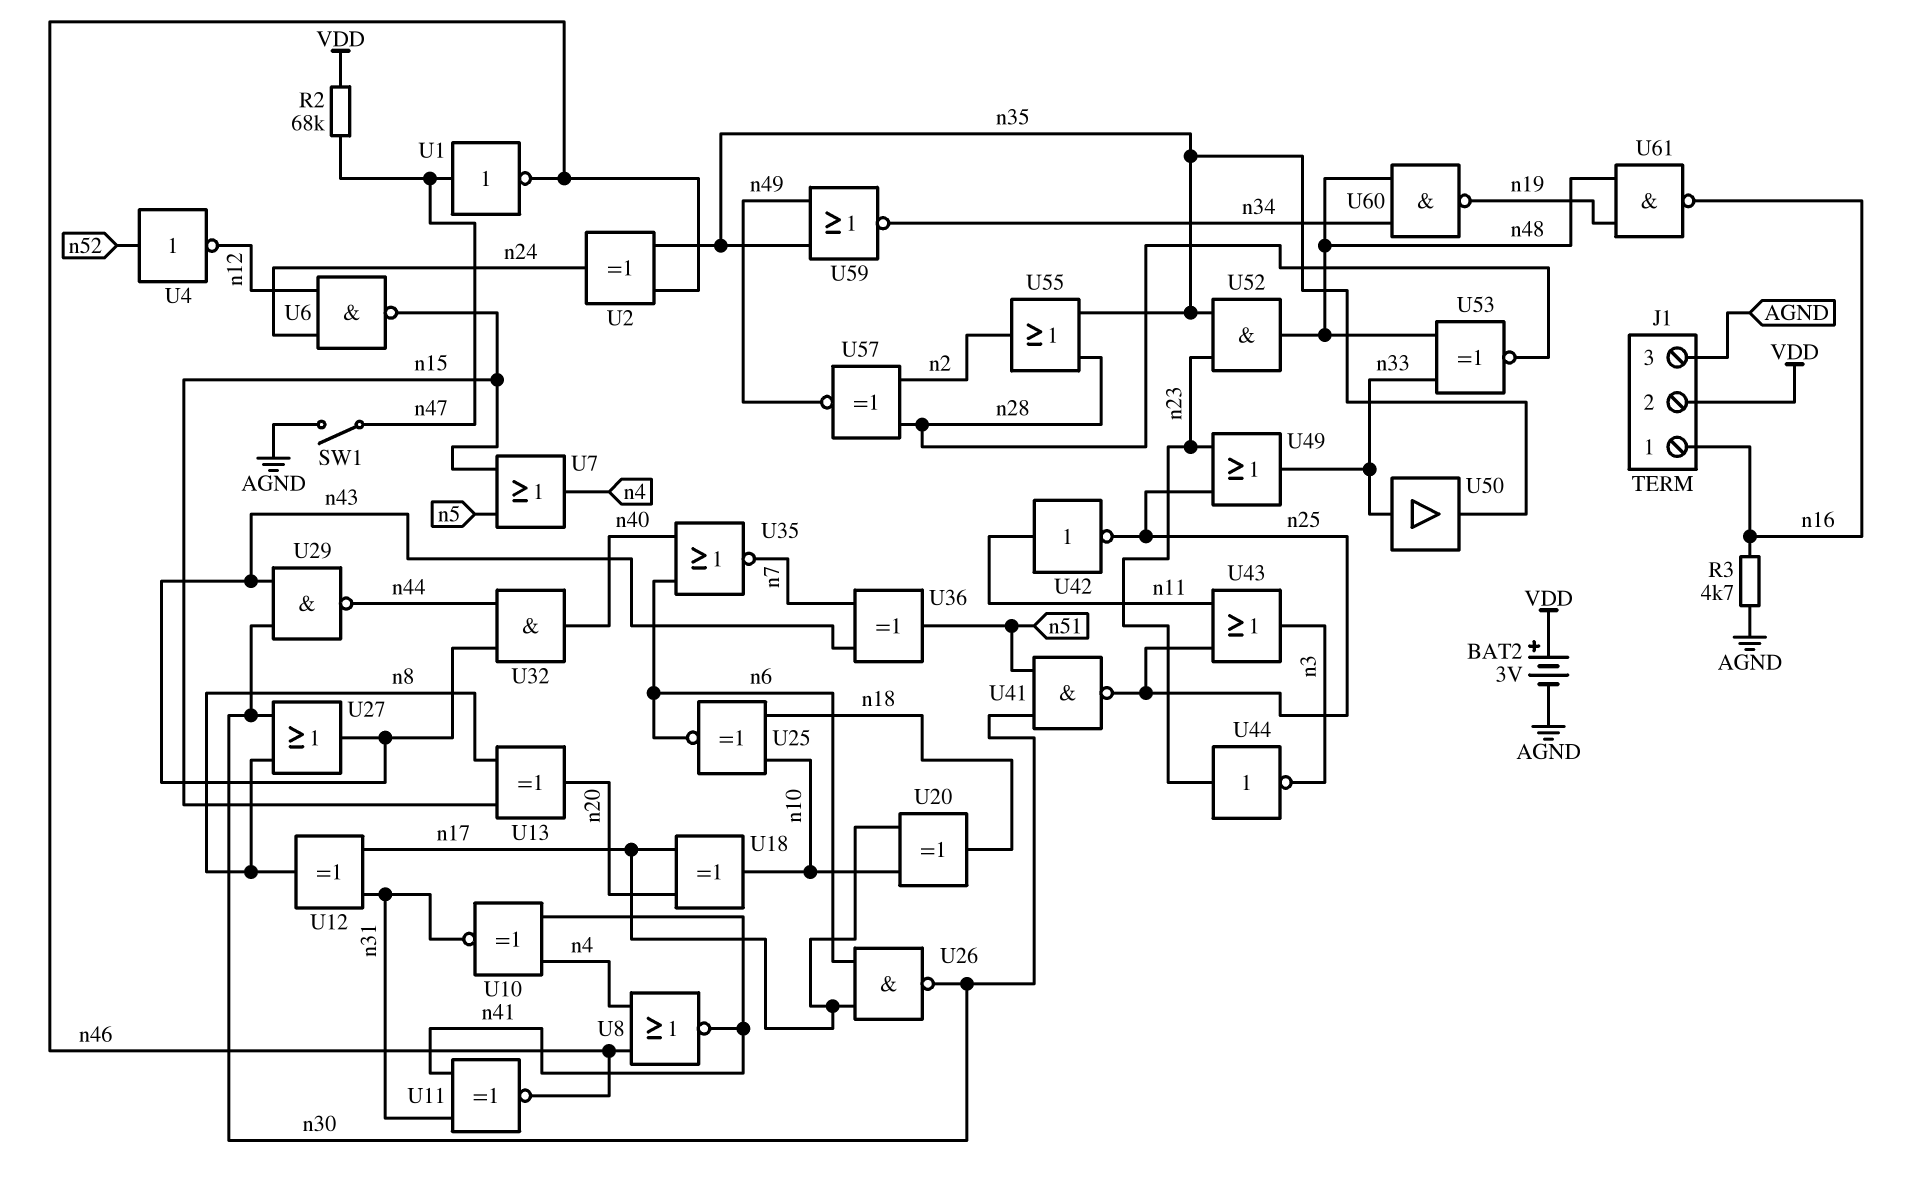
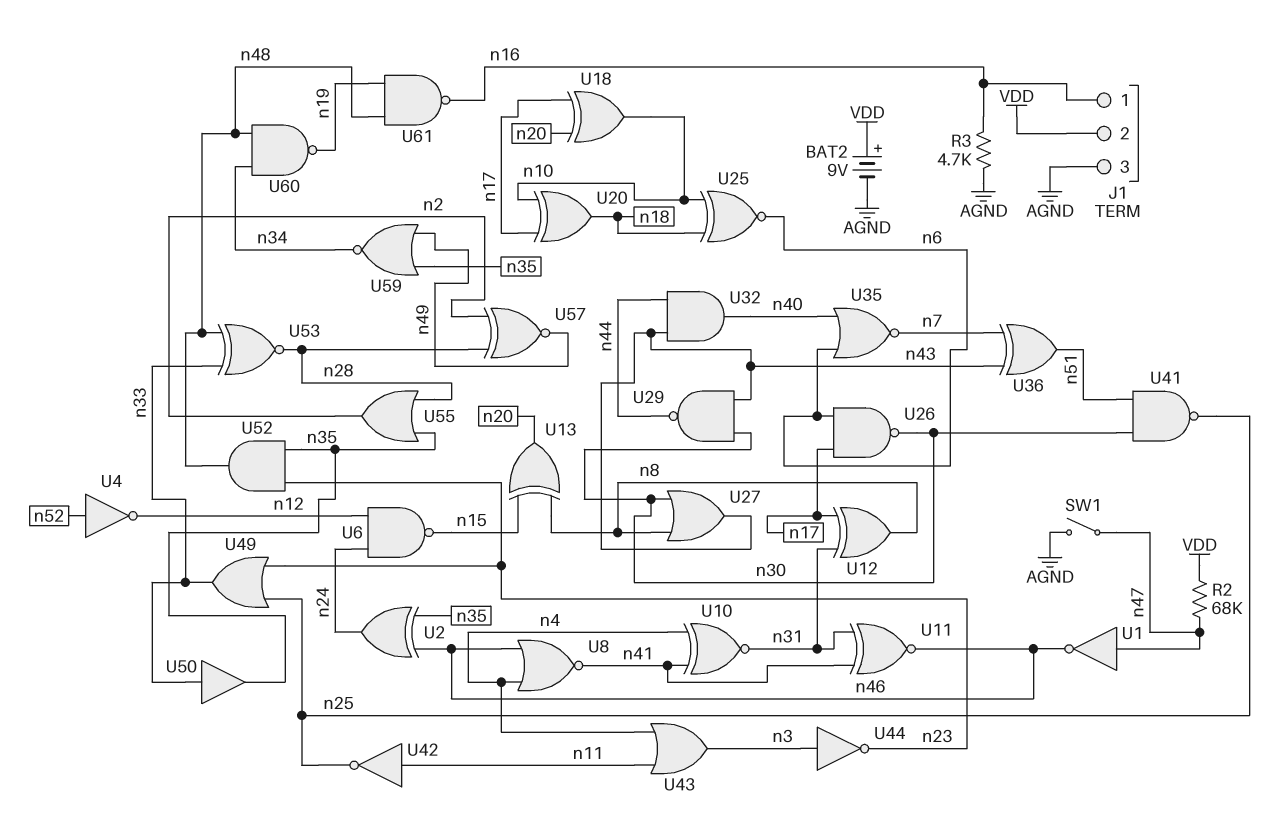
BAT2: 3V (plus VDD, minus AGND) -> 9V (plus VDD, minus AGND)
U7: OR (in n5, in n15, out n4) -> none
U43: OR (in n11, in n25, out n3) -> OR (in n4, in n11, out n3)
U44: NOT (in n23, out n3) -> NOT (in n3, out n23)

